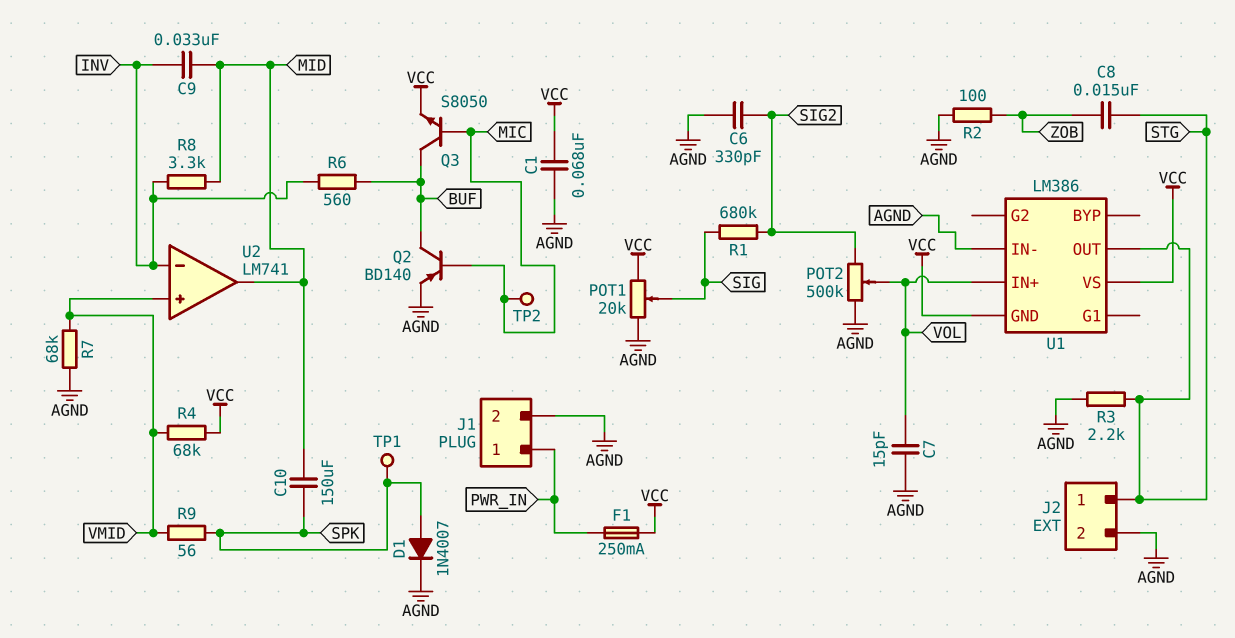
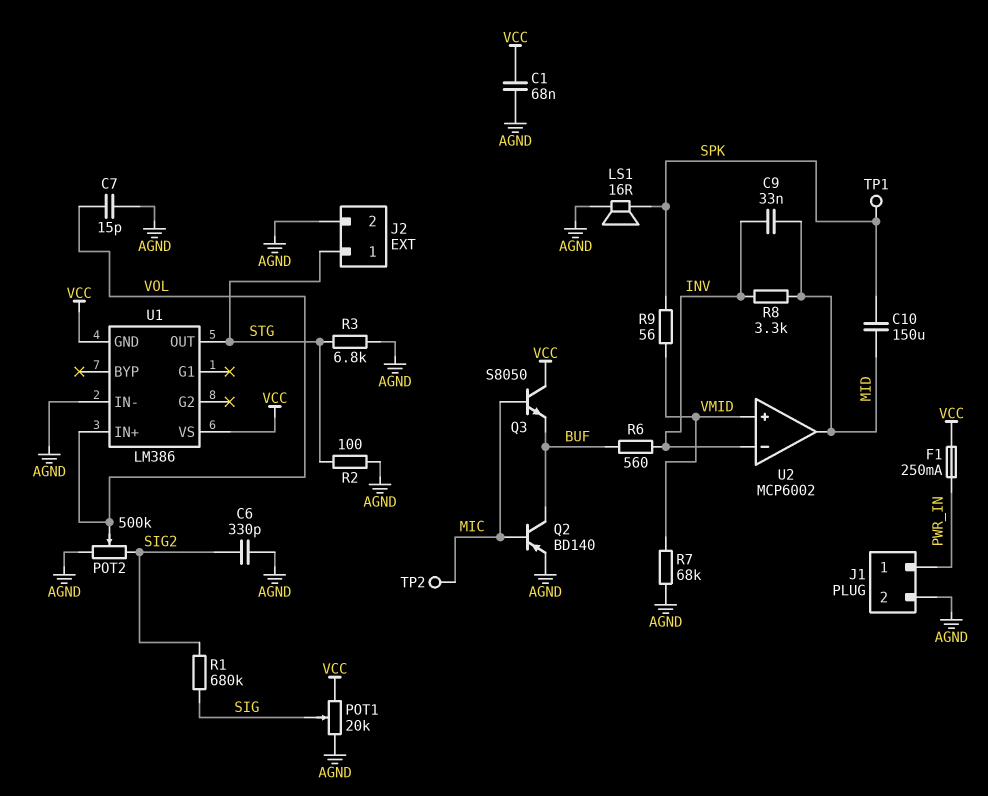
C8: 15nF (STG, ZOB) -> none
D1: diode 1N4007 (A SPK, K AGND) -> none
LS1: none -> speaker 16R (AGND, SPK)
Q3: NPN S8050 (B MIC, C BUF, E VCC) -> NPN S8050 (B MIC, C VCC, E BUF)
R2: 100 (AGND, ZOB) -> 100 (AGND, STG)
R3: 2.2k (AGND, STG) -> 6.8k (AGND, STG)
R4: 68k (VCC, VMID) -> none
U2: LM741 -> MCP6002

